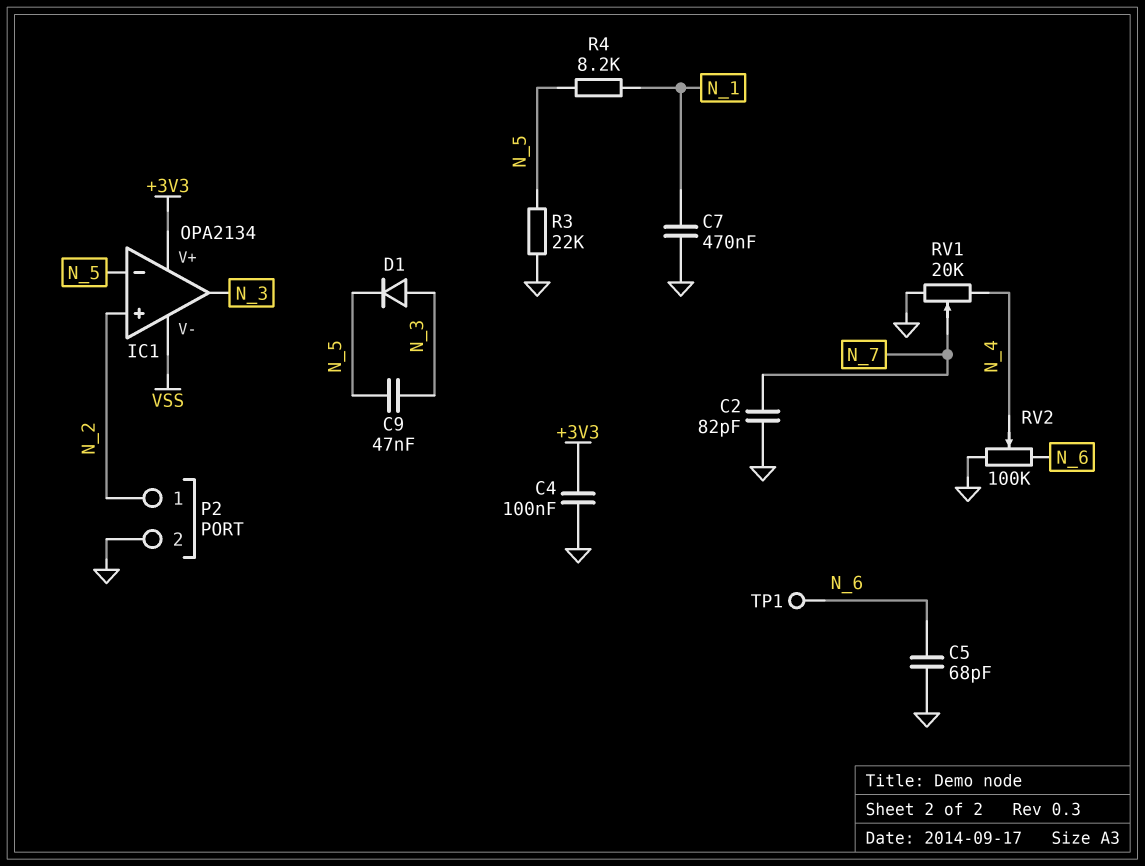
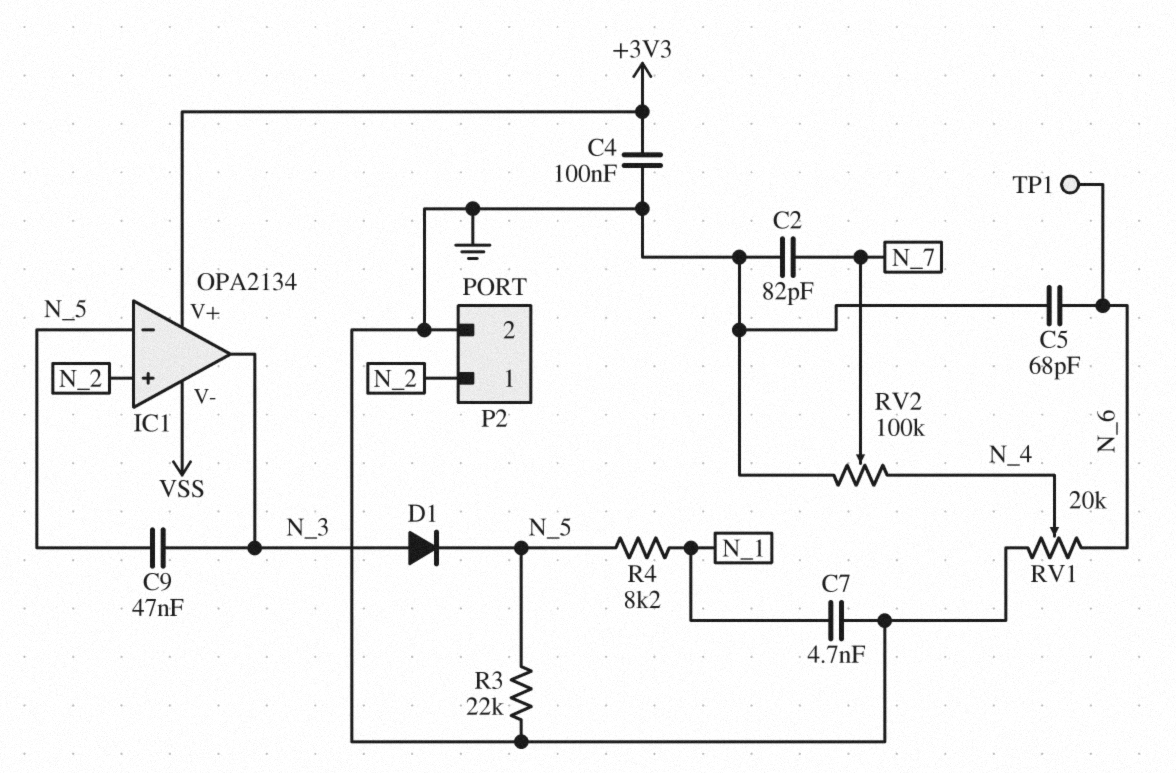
C7: 470nF (GND, N_1) -> 4.7nF (GND, N_1)
RV1: 20k (GND, N_4, wiper N_7) -> 20k (GND, N_6, wiper N_4)
RV2: 100k (GND, N_6, wiper N_4) -> 100k (GND, N_4, wiper N_7)

